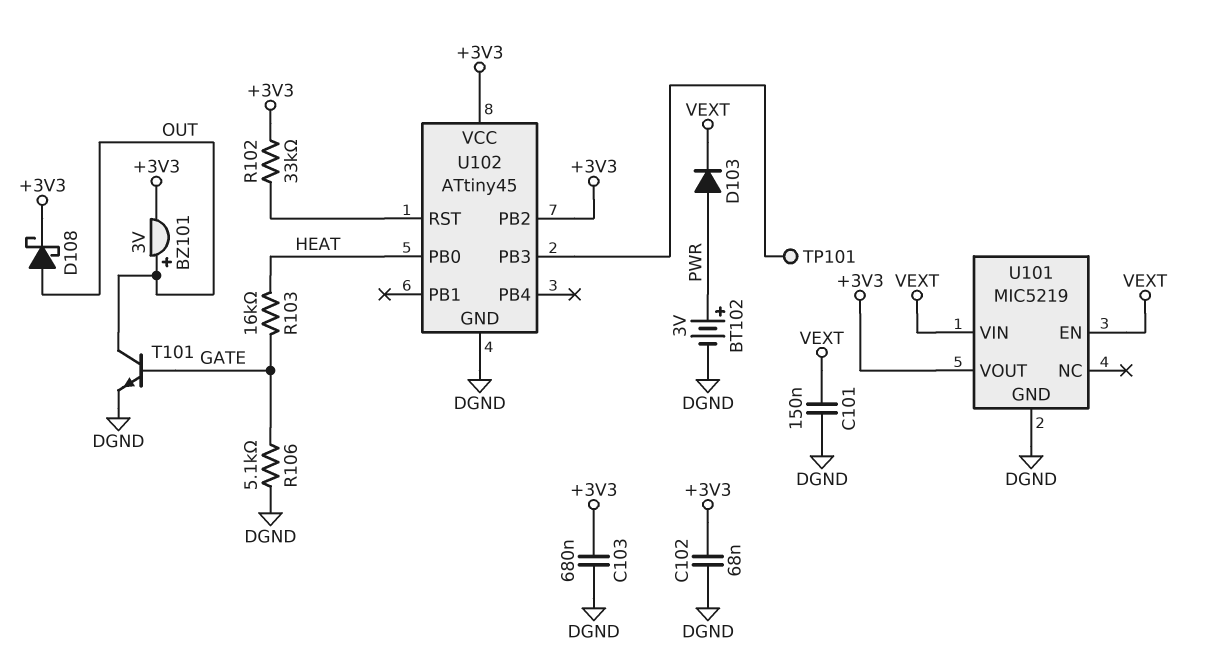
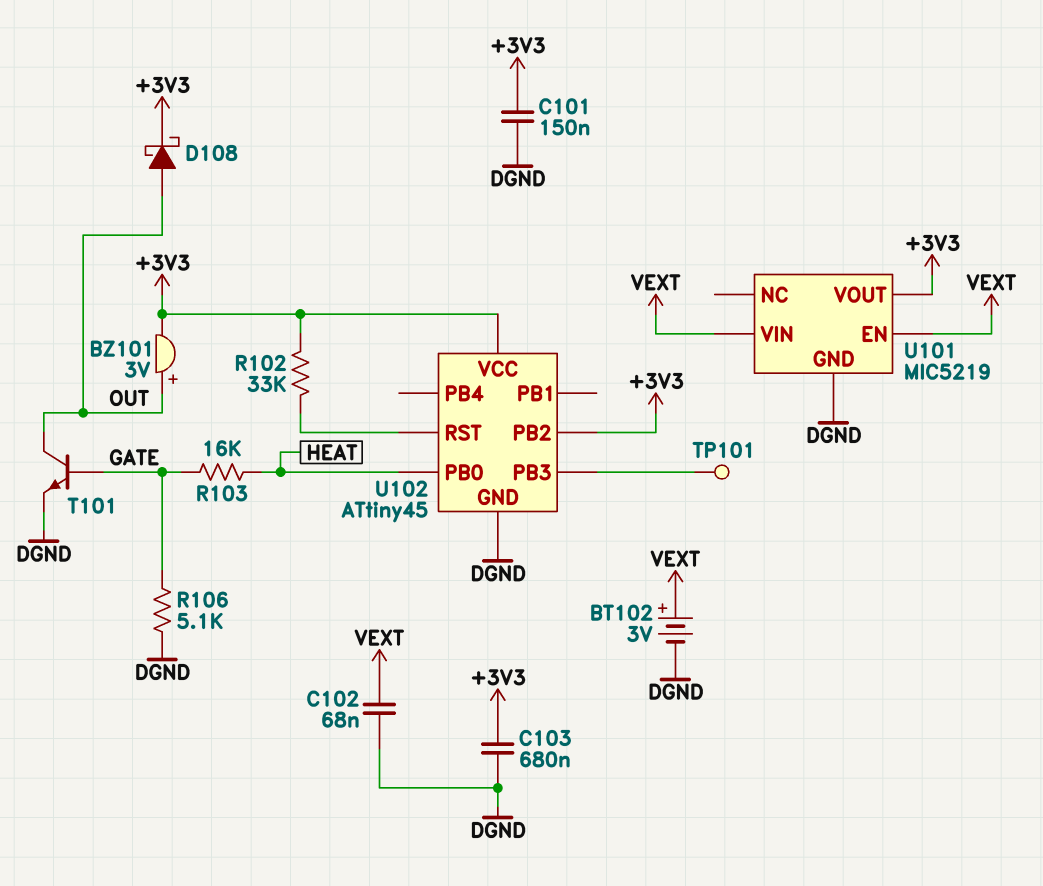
BT102: 3V (plus PWR, minus DGND) -> 3V (plus VEXT, minus DGND)
C101: 150nF (DGND, VEXT) -> 150nF (+3V3, DGND)
C102: 68nF (+3V3, DGND) -> 68nF (DGND, VEXT)
D103: diode (A PWR, K VEXT) -> none

